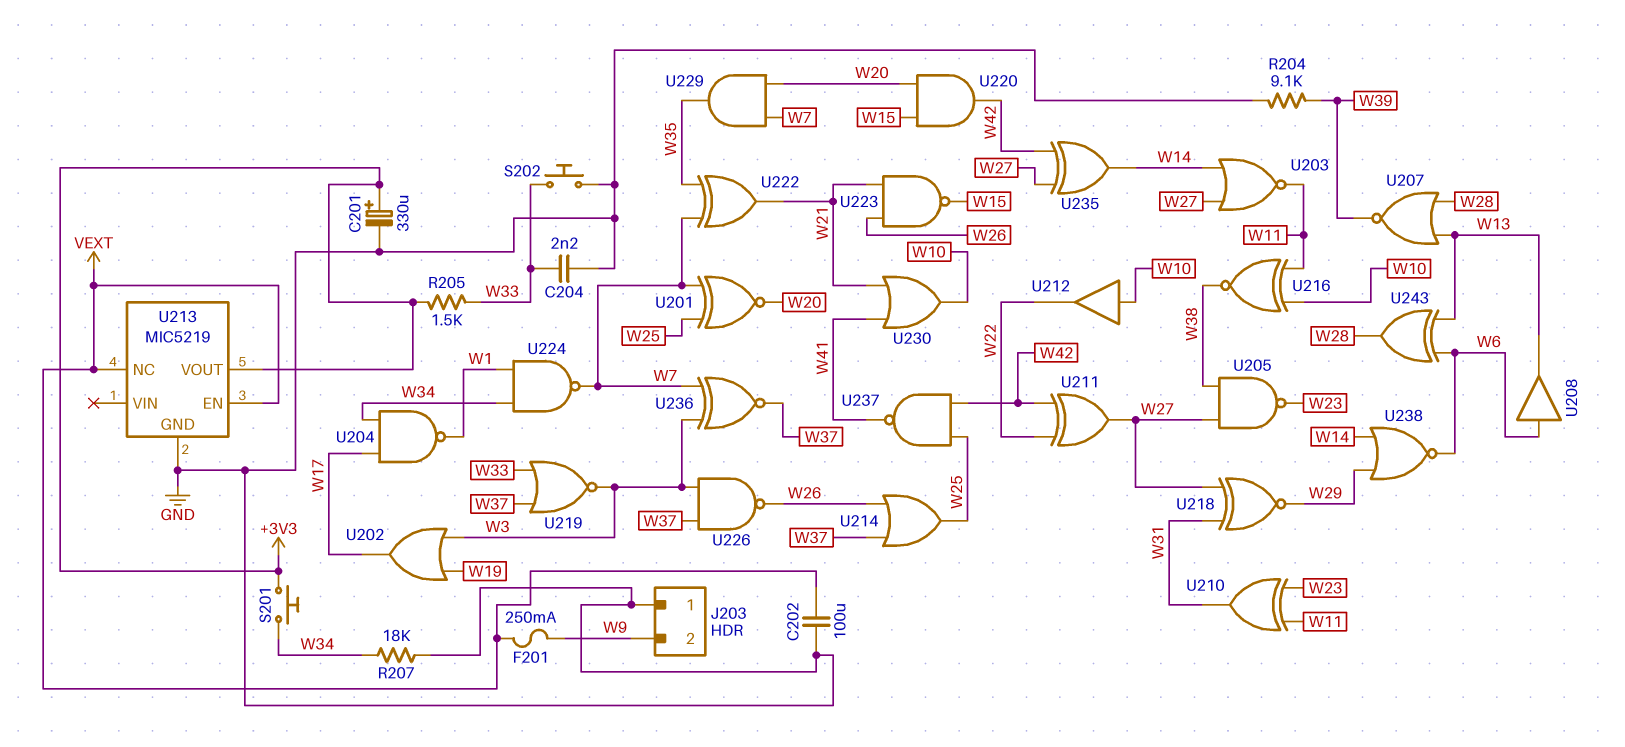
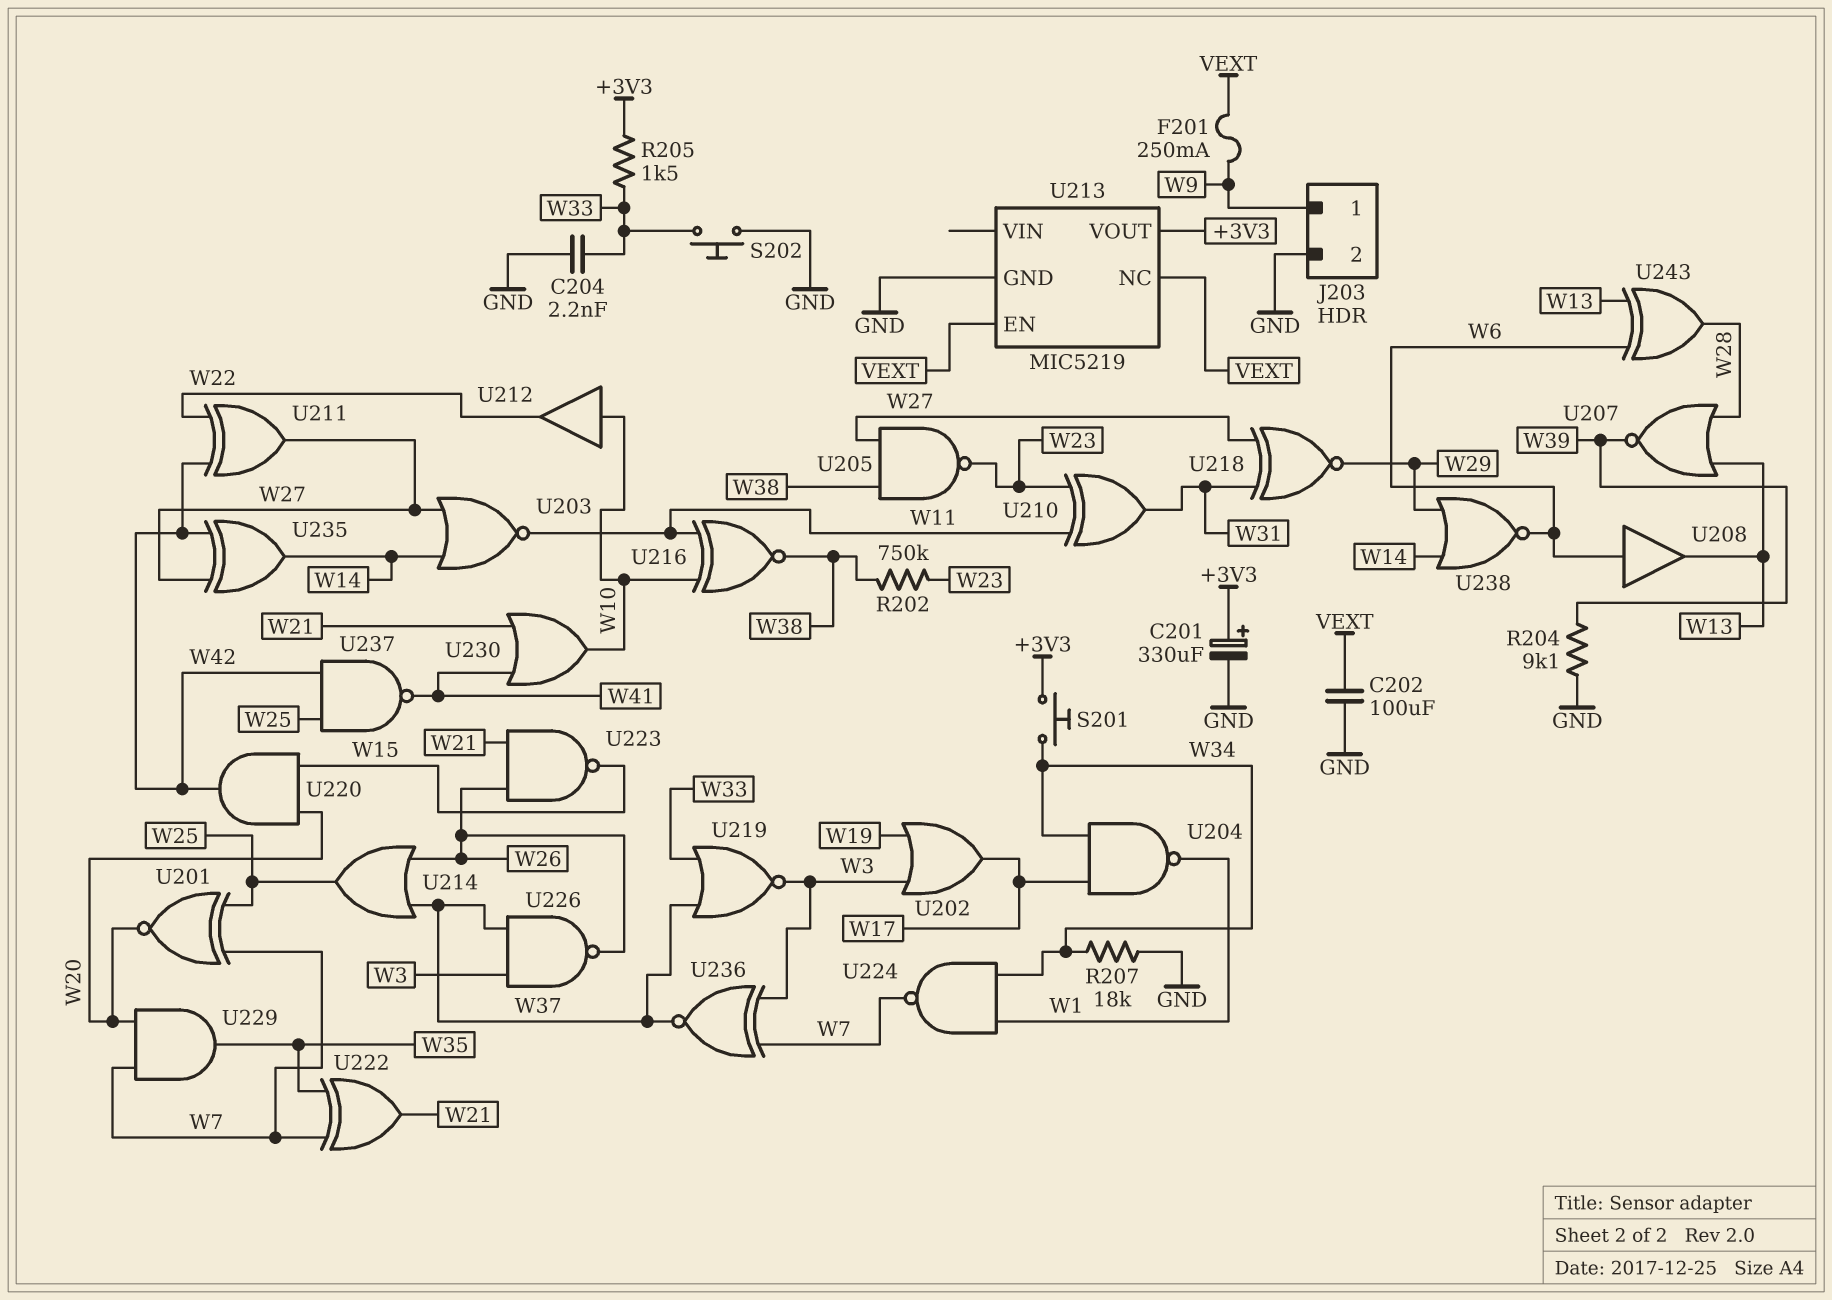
J203 pin 1: GND -> W9
J203 pin 2: W9 -> GND
R202: none -> 750k (W23, W38)

